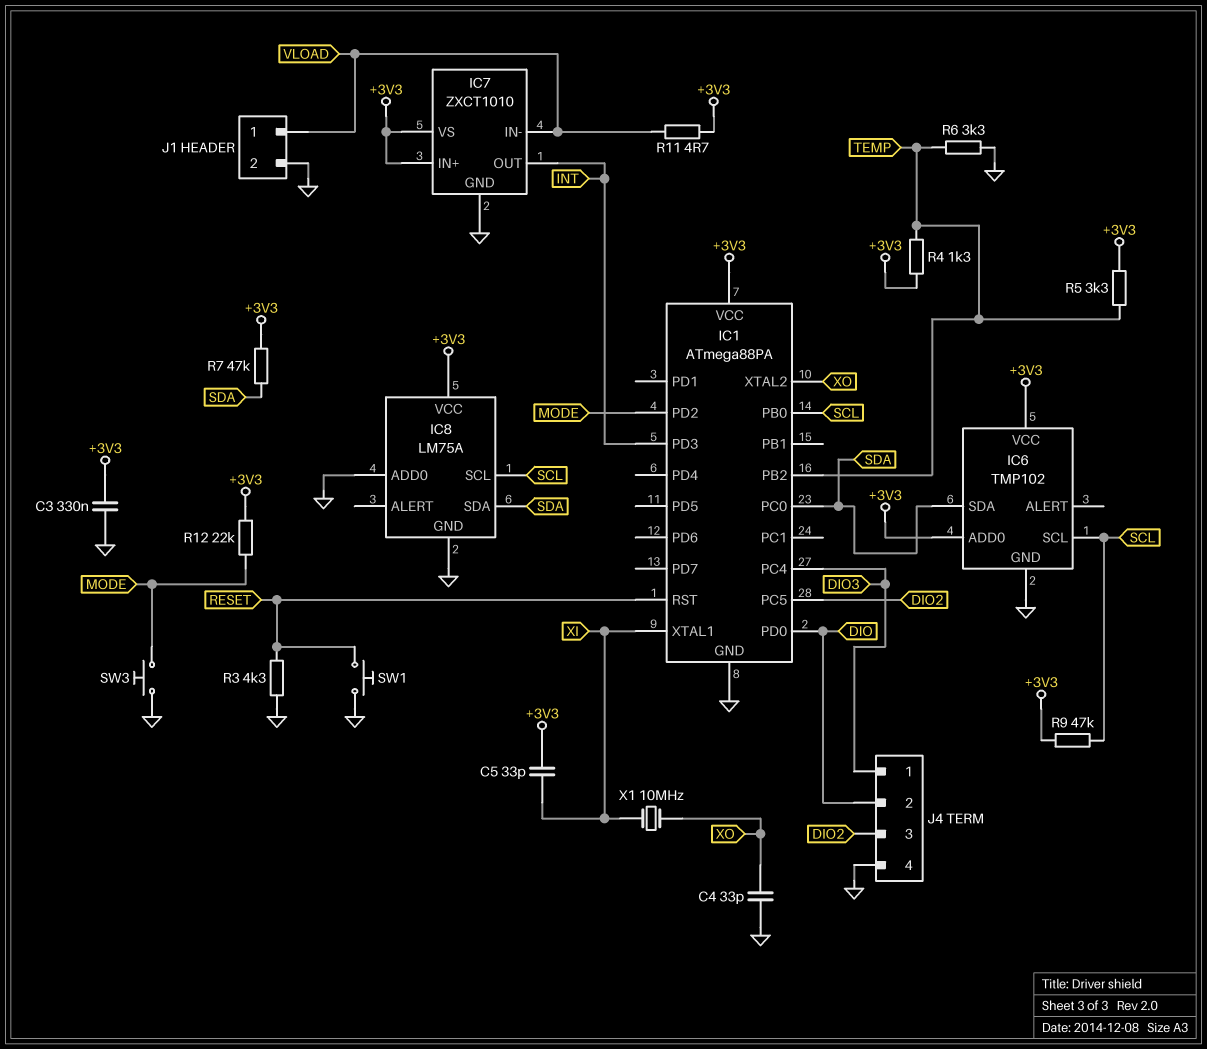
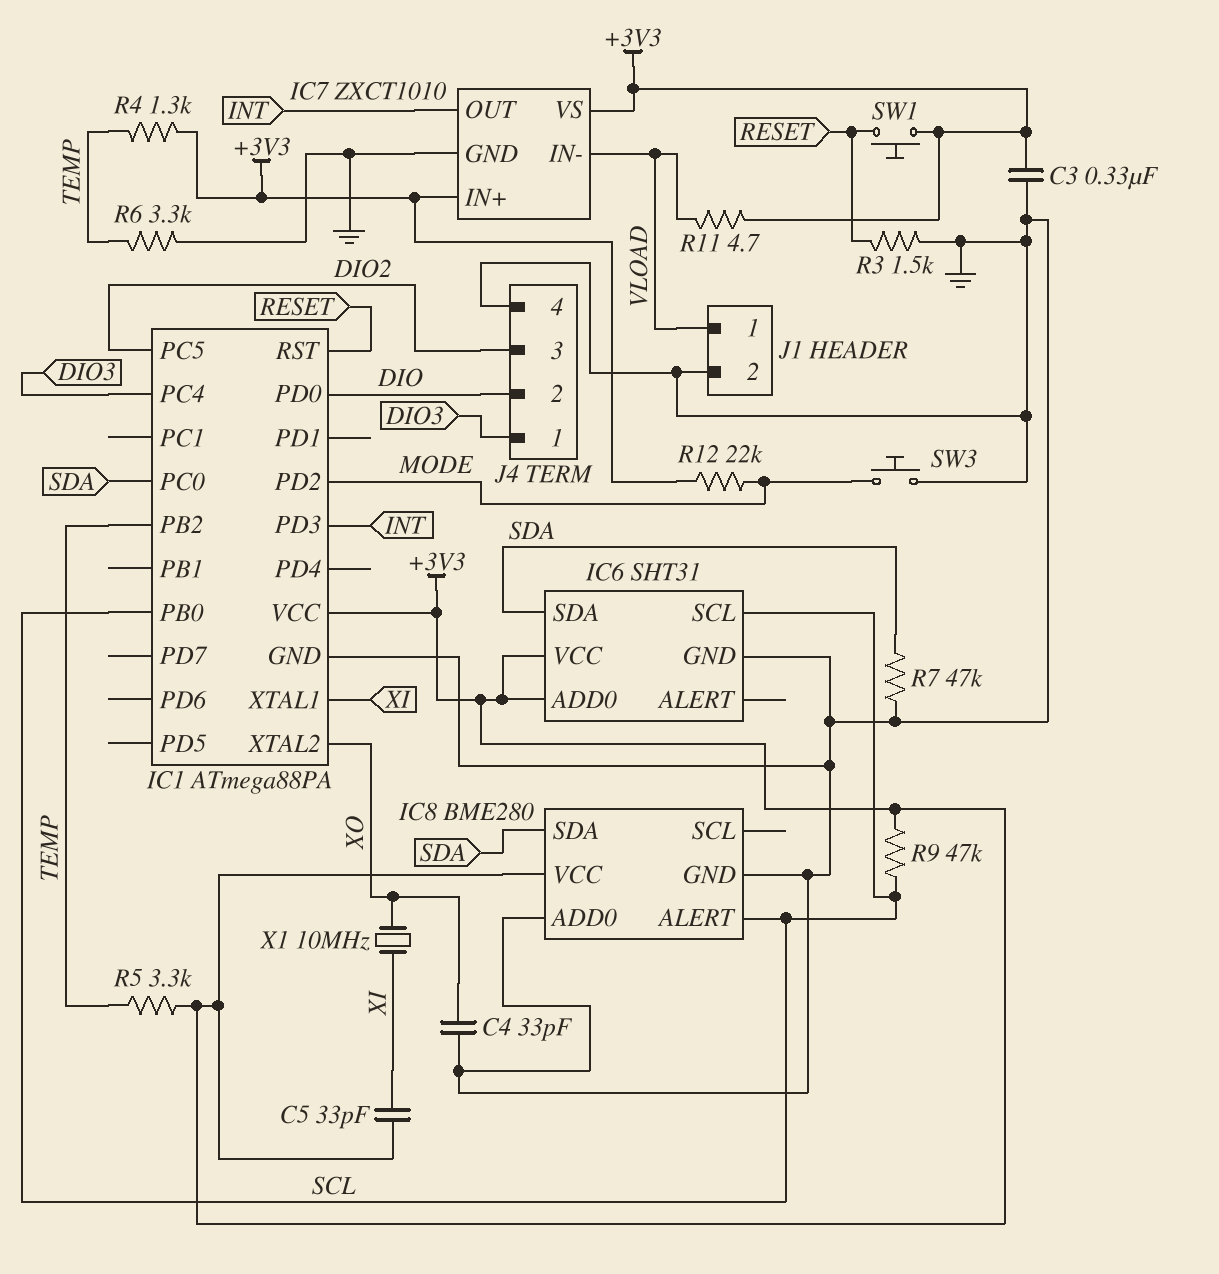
IC6: TMP102 -> SHT31
IC8: LM75A -> BME280
IC8 pin ALERT: none -> SCL
IC8 pin SCL: SCL -> none
R3: 4.3k (GND, RESET) -> 1.5k (GND, RESET)
R7: 47k (+3V3, SDA) -> 47k (GND, SDA)
SW1: button (GND, RESET) -> button (+3V3, RESET)

